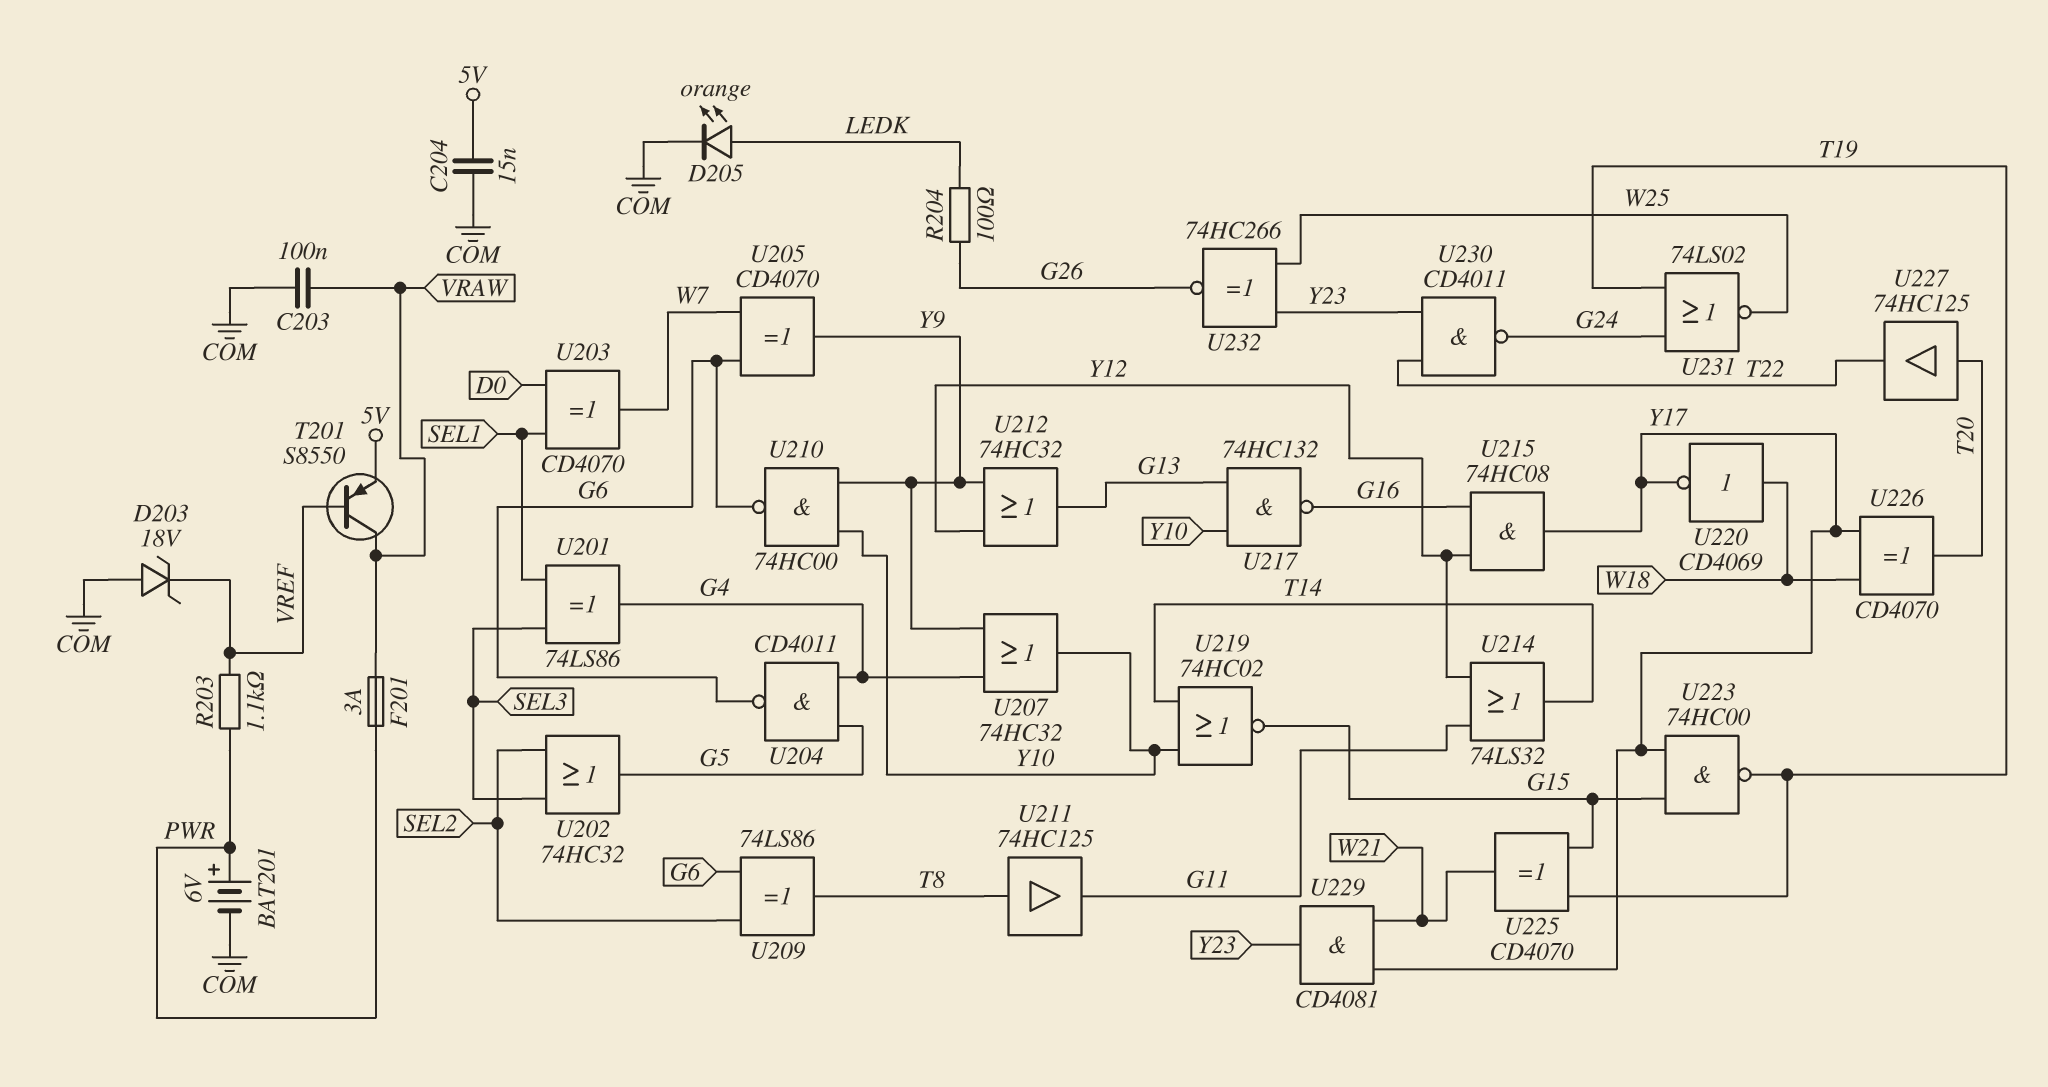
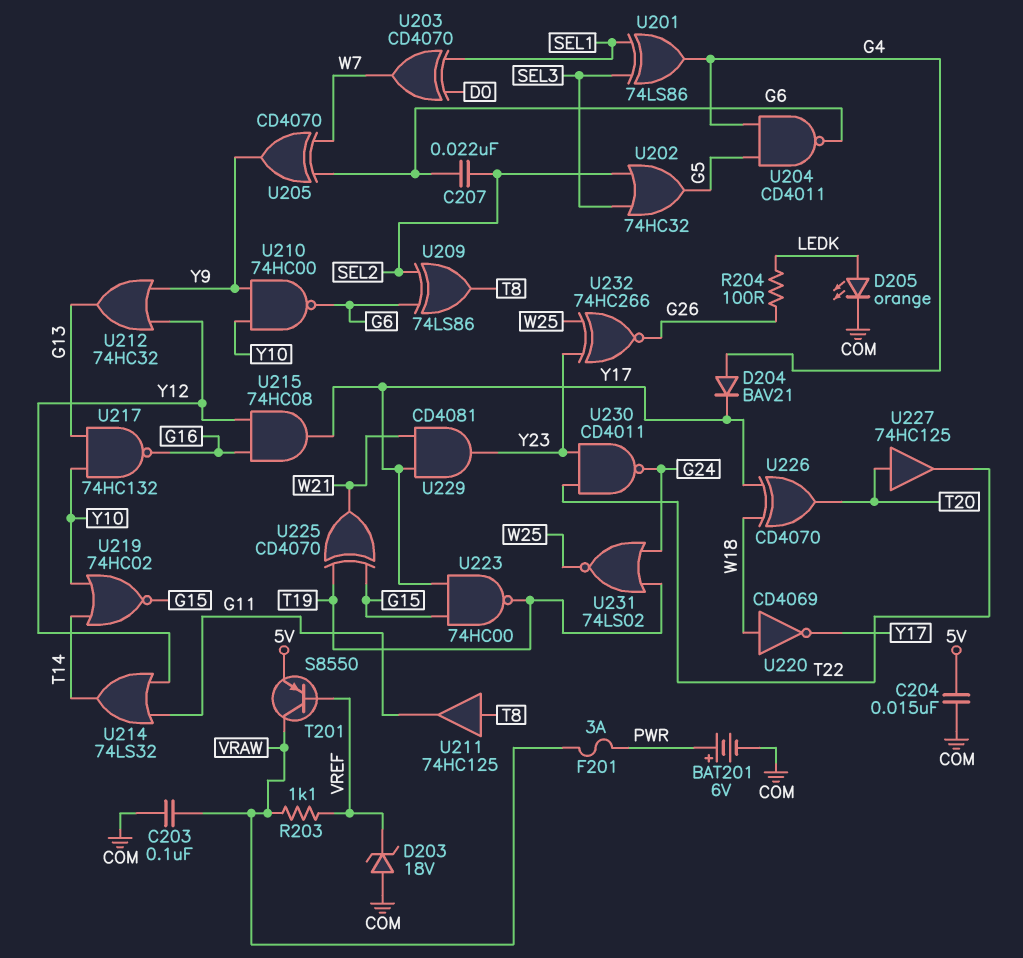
C207: none -> 22nF (G6, SEL2)
D204: none -> diode BAV21 (A G4, K Y17)
R203: 1.1k (PWR, VREF) -> 1.1k (VRAW, VREF)
U207: OR 74HC32 (in G4, in Y9, out Y10) -> none

